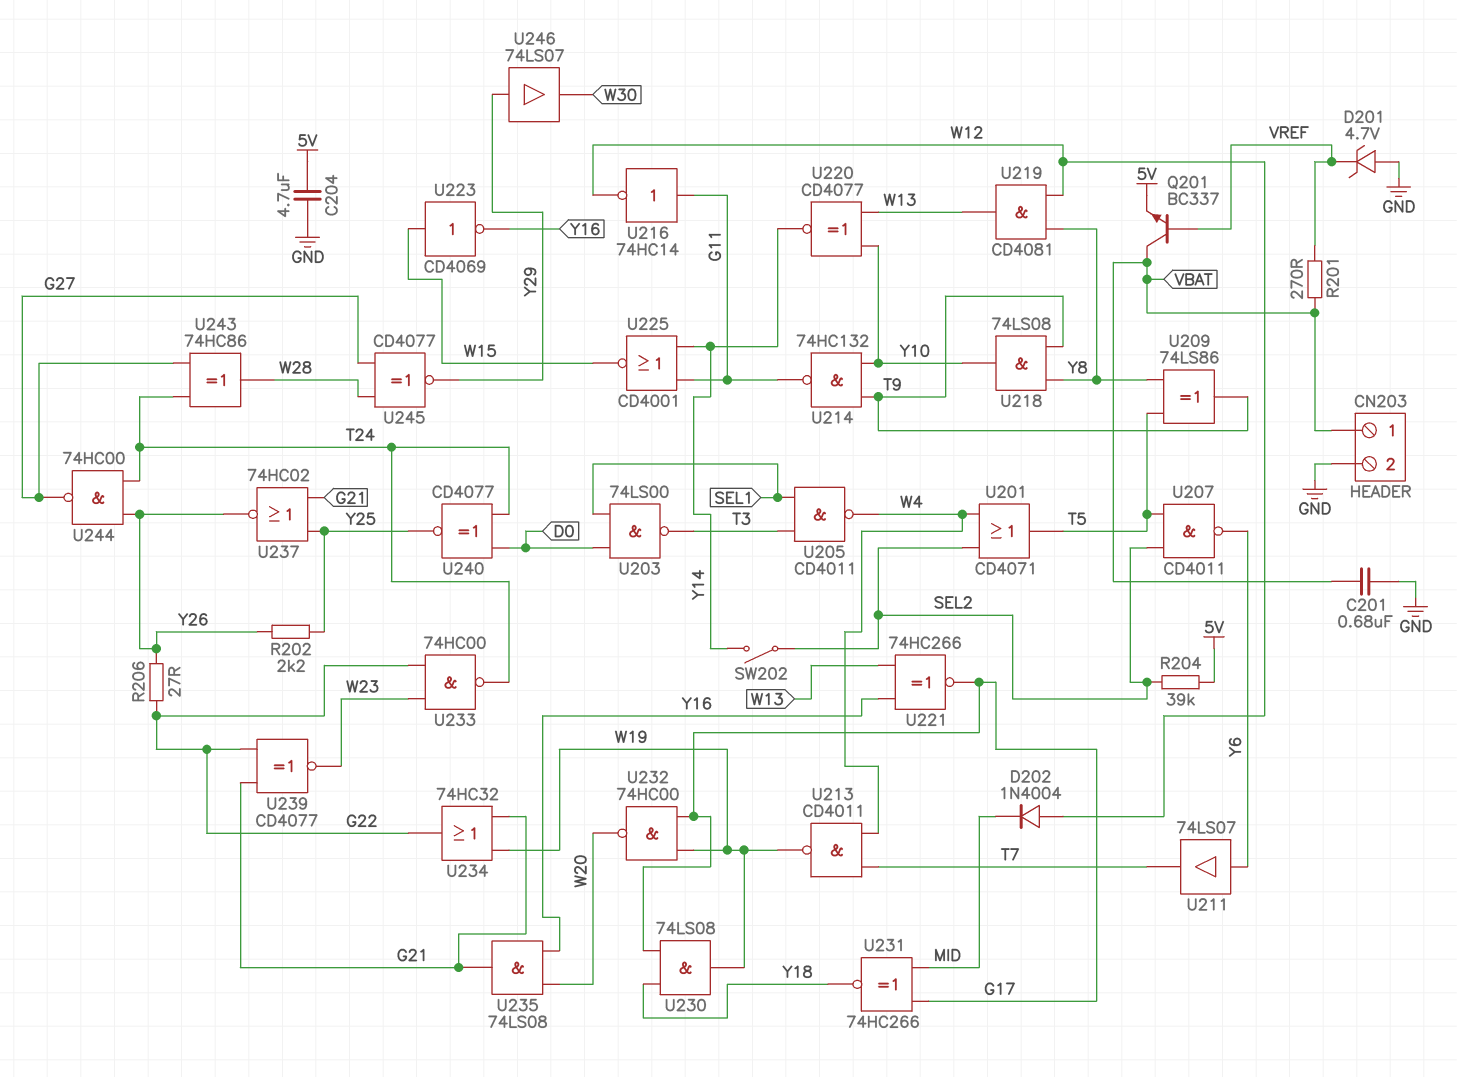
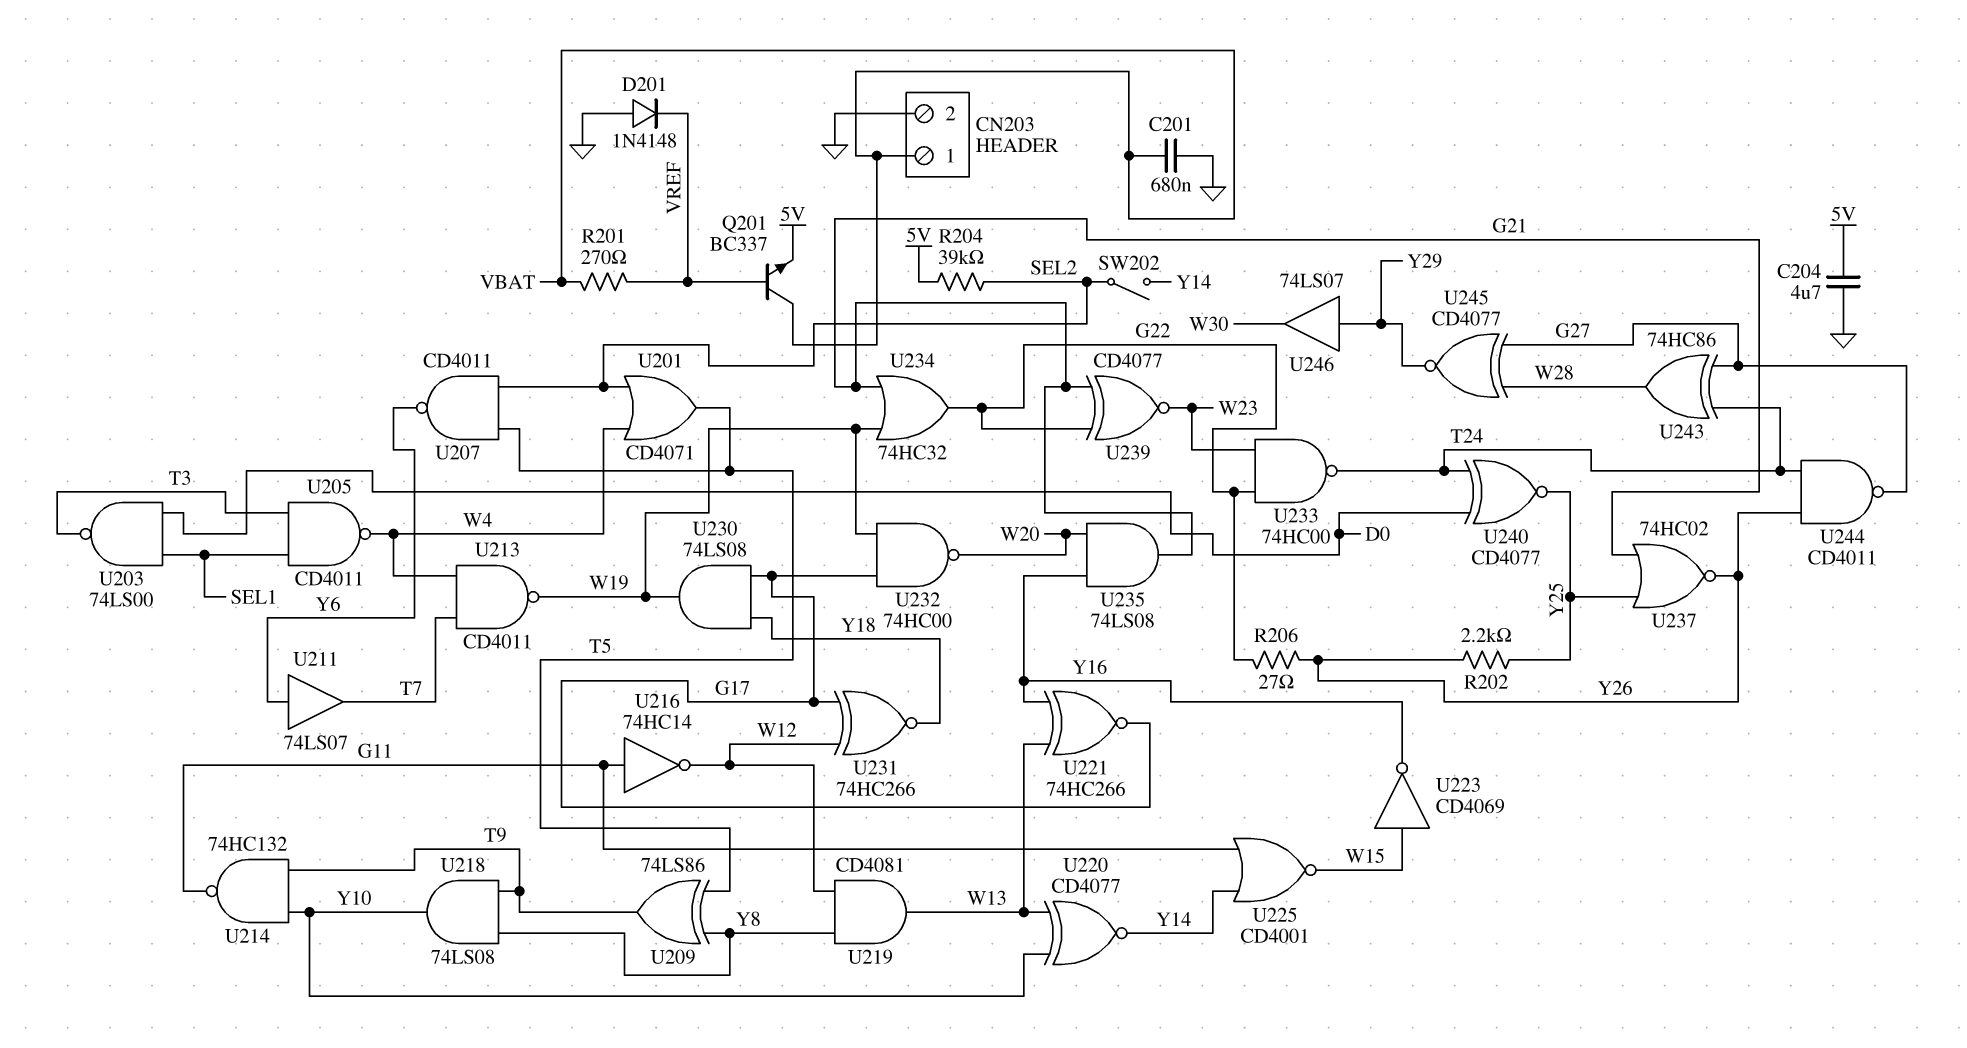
D201: zener 4.7V (A GND, K VREF) -> diode 1N4148 (A GND, K VREF)
D202: diode 1N4004 (A W12, K MID) -> none
U231: XNOR 74HC266 (in G17, in MID, out Y18) -> XNOR 74HC266 (in G17, in W12, out Y18)
U244: NAND 74HC00 (in T24, in Y26, out G27) -> NAND CD4011 (in T24, in Y26, out G27)

